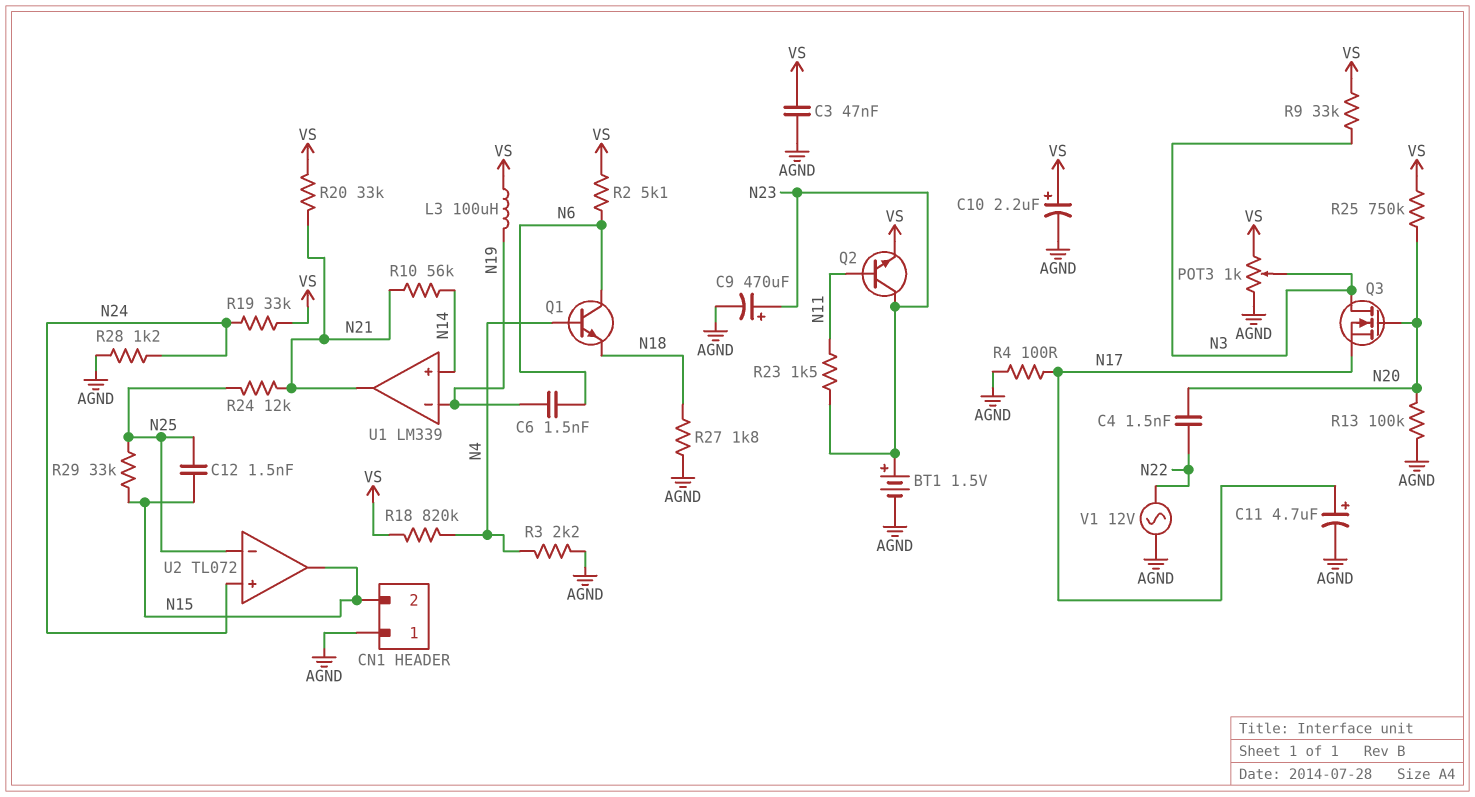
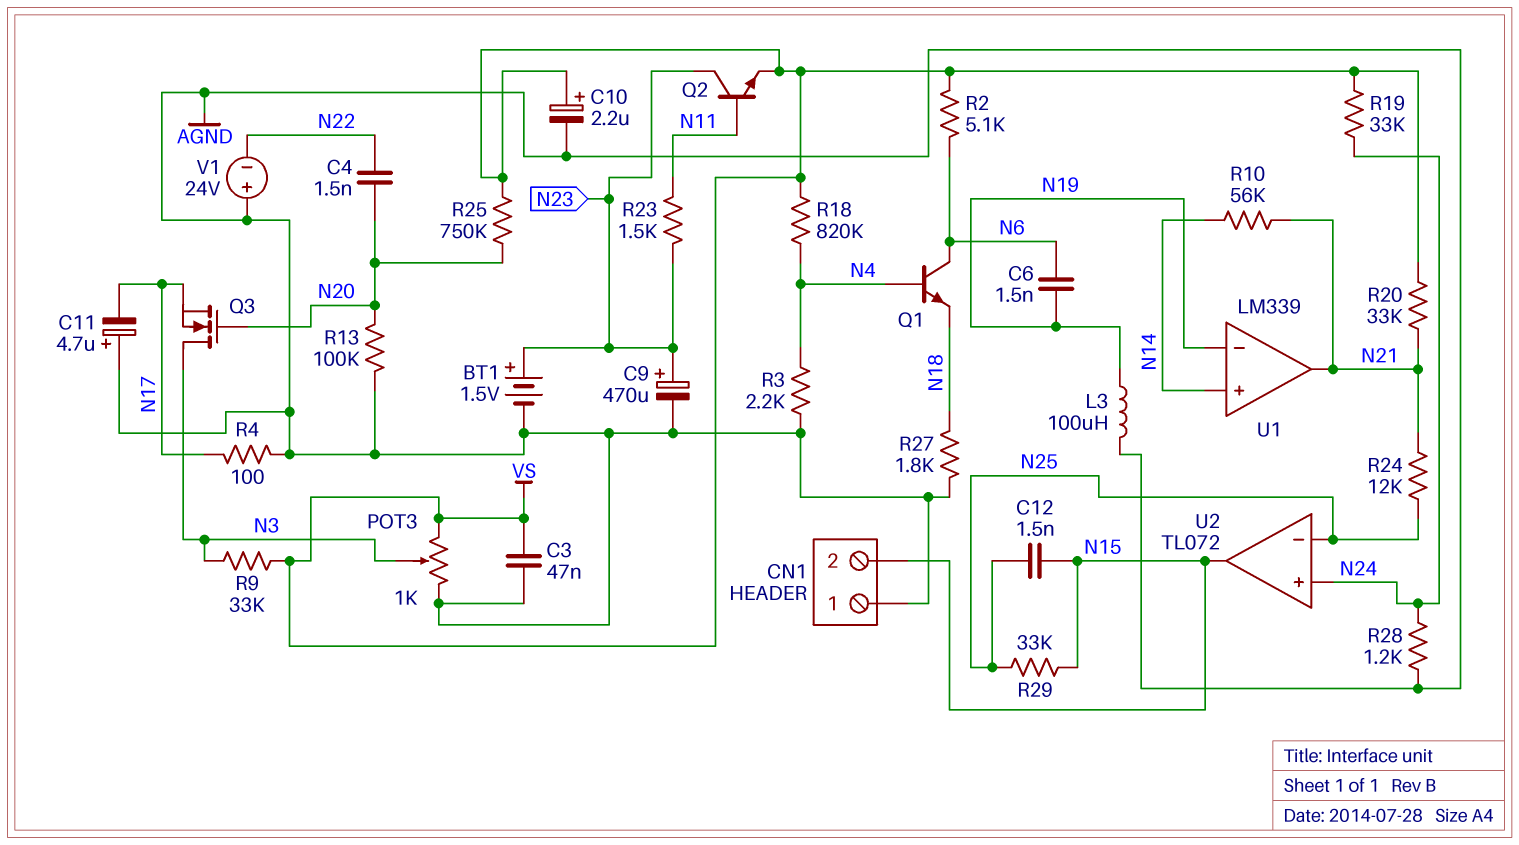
C11: 4.7uF (plus N17, minus AGND) -> 4.7uF (plus AGND, minus N17)
L3: 100uH (N19, VS) -> 100uH (AGND, N19)
V1: AC 12V (AGND, N22) -> 24V (plus AGND, minus N22)

